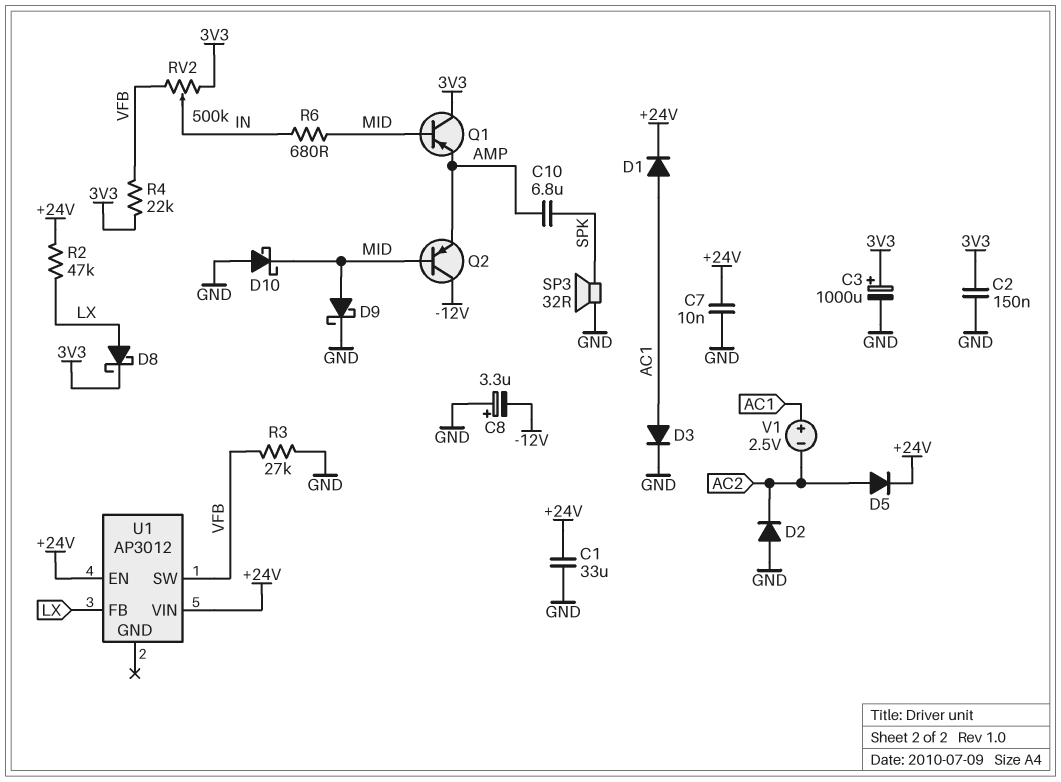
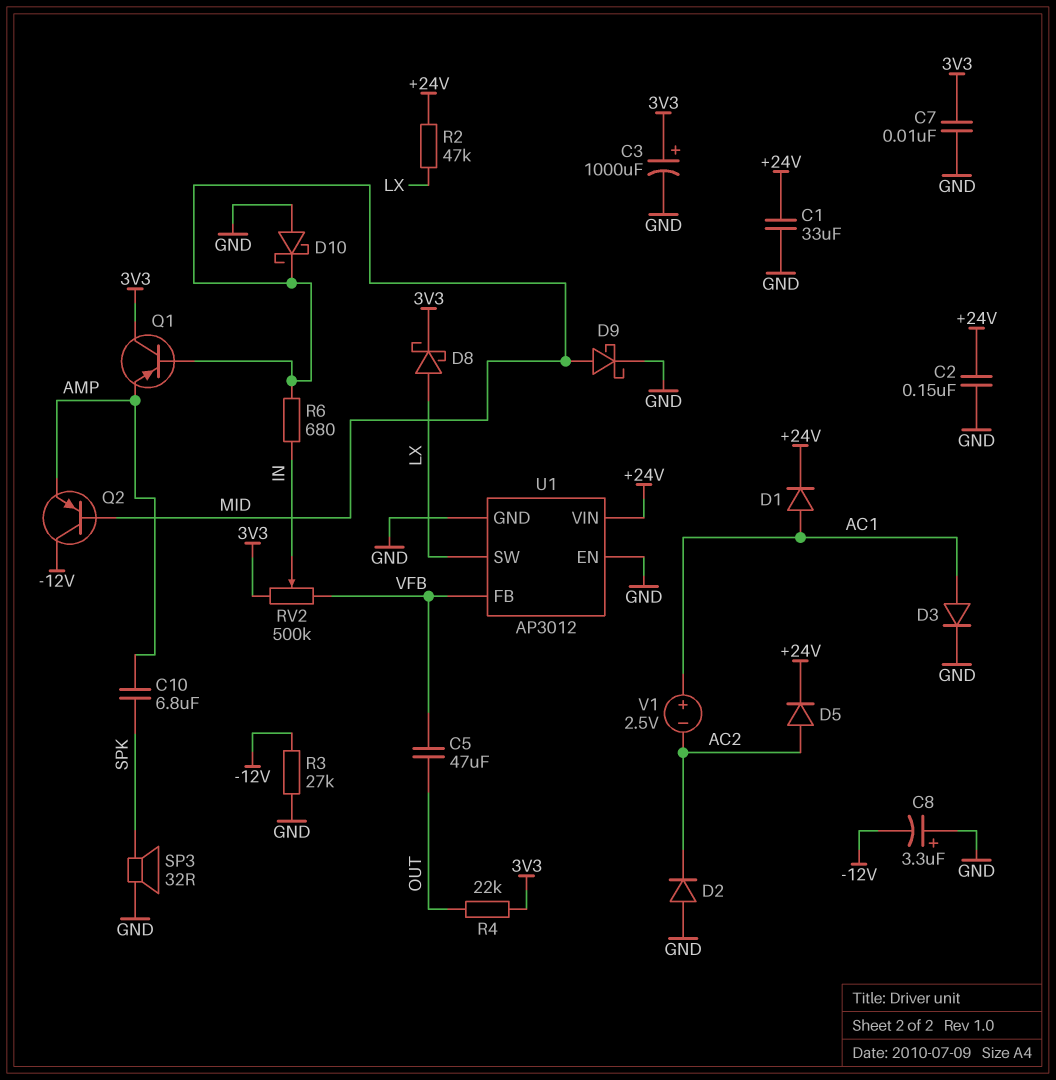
C2: 150nF (3V3, GND) -> 150nF (+24V, GND)
C5: none -> 47uF (OUT, VFB)
C7: 10nF (+24V, GND) -> 10nF (3V3, GND)
R3: 27k (GND, VFB) -> 27k (-12V, GND)
R4: 22k (3V3, VFB) -> 22k (3V3, OUT)
U1 pin EN: +24V -> GND
U1 pin FB: LX -> VFB
U1 pin GND: none -> GND
U1 pin SW: VFB -> LX

